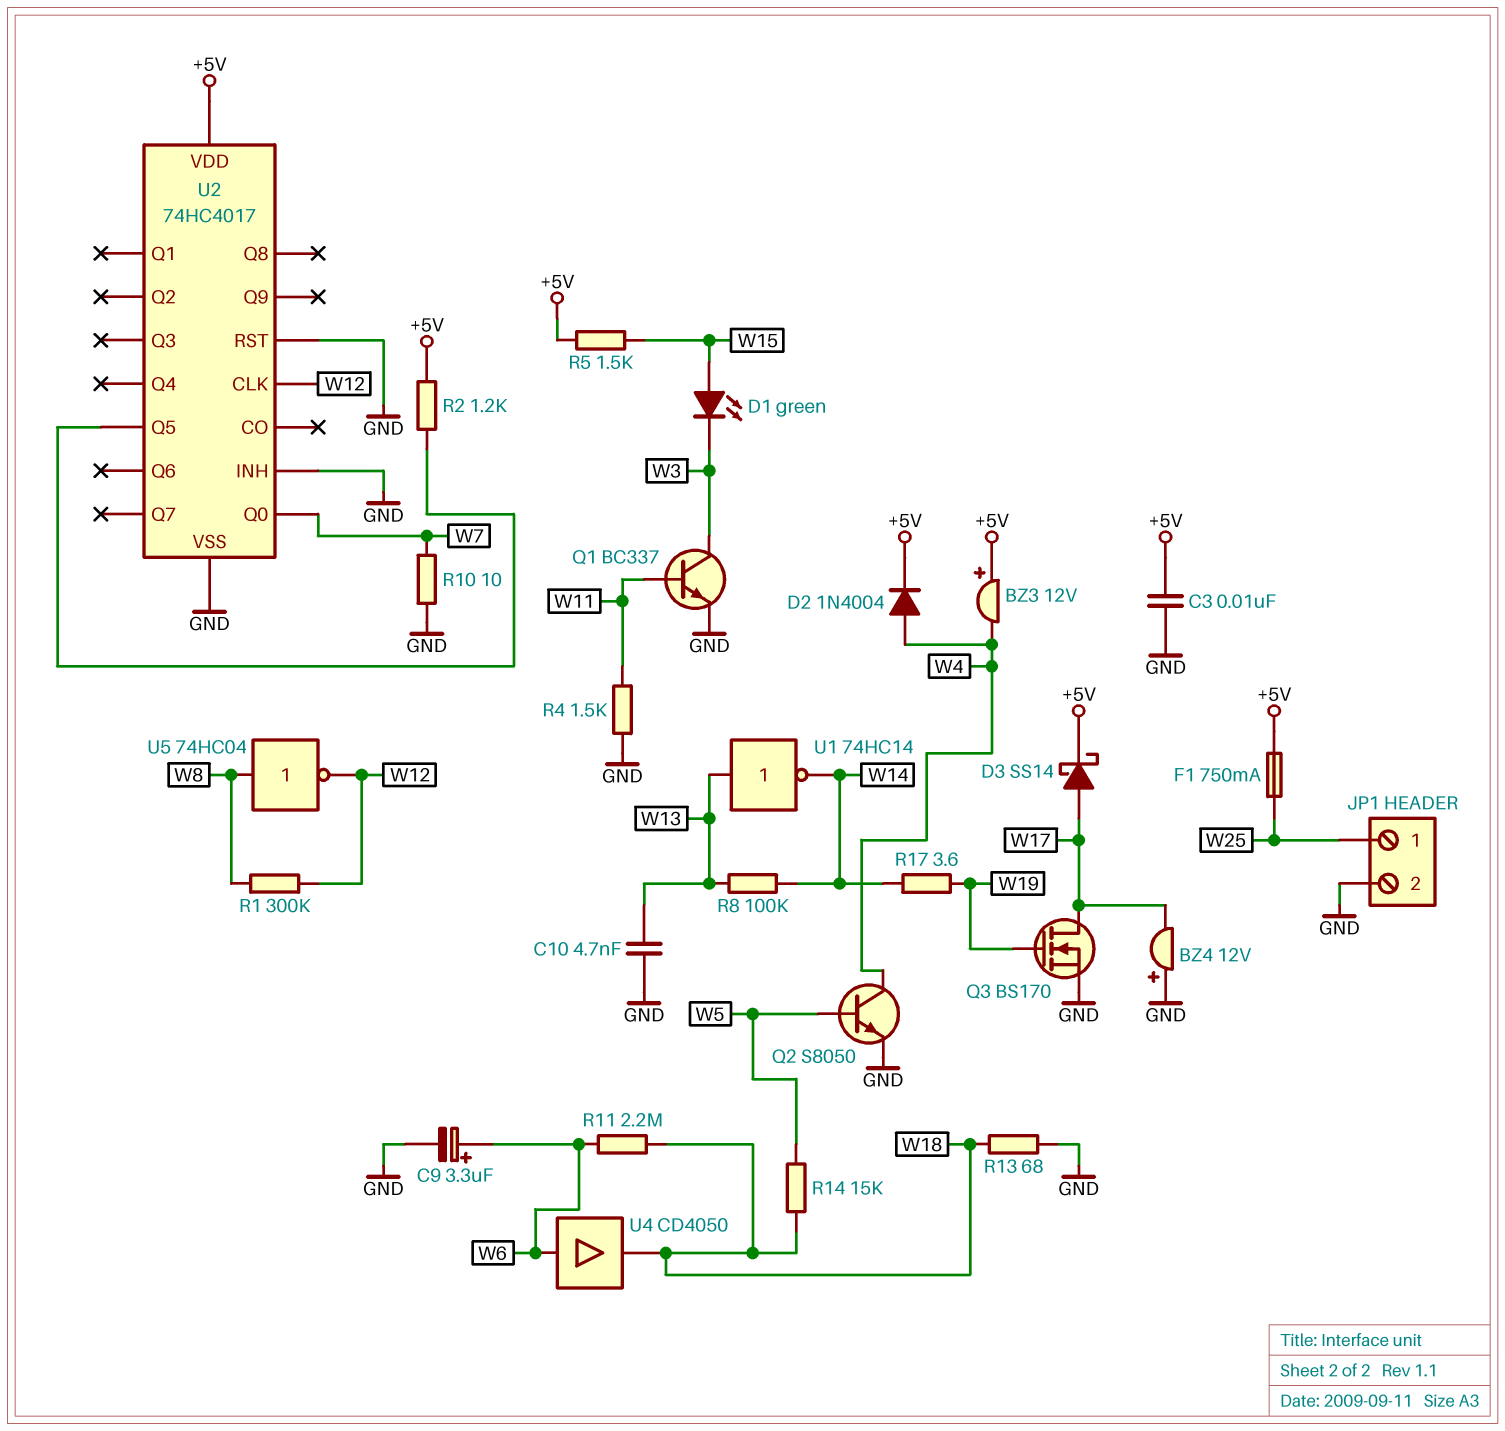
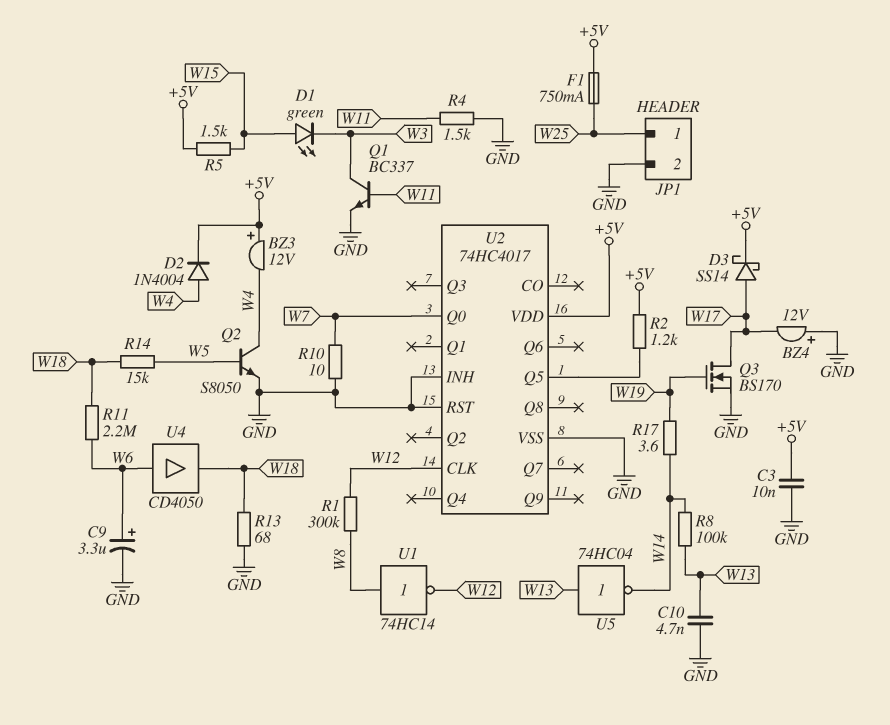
U1: NOT 74HC14 (in W13, out W14) -> NOT 74HC14 (in W8, out W12)
U5: NOT 74HC04 (in W8, out W12) -> NOT 74HC04 (in W13, out W14)

